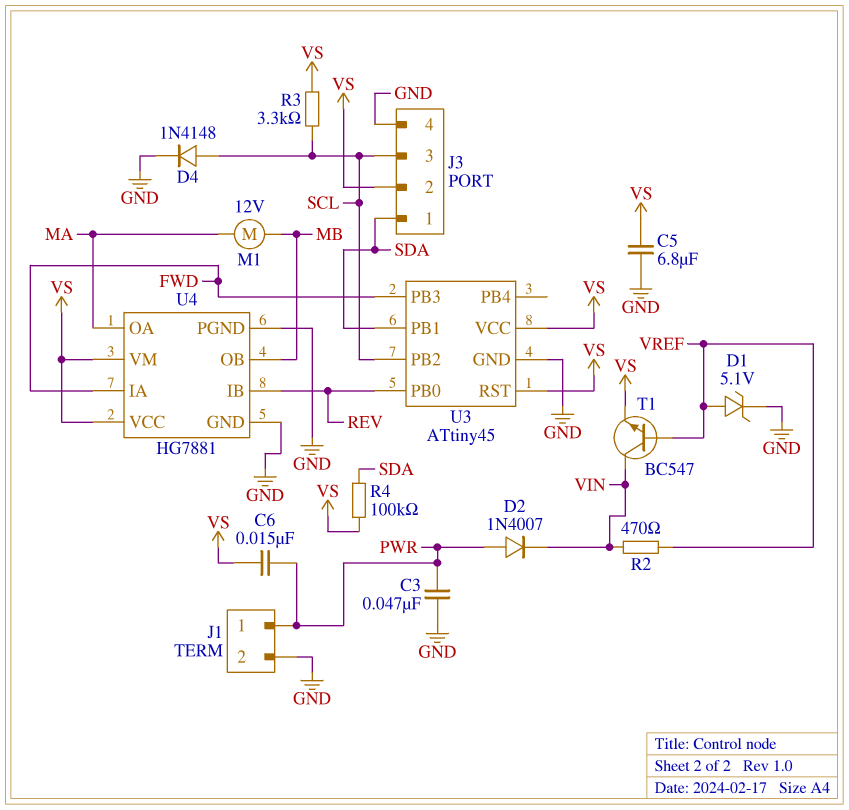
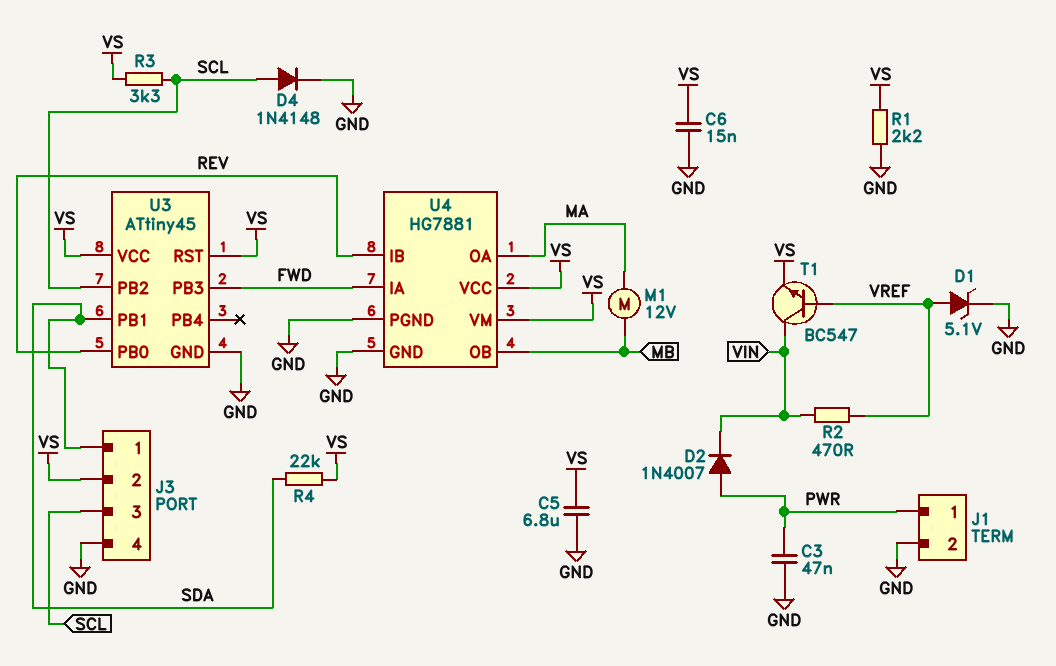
C6: 15nF (PWR, VS) -> 15nF (GND, VS)
R1: none -> 2.2k (GND, VS)
R4: 100k (SDA, VS) -> 22k (SDA, VS)

